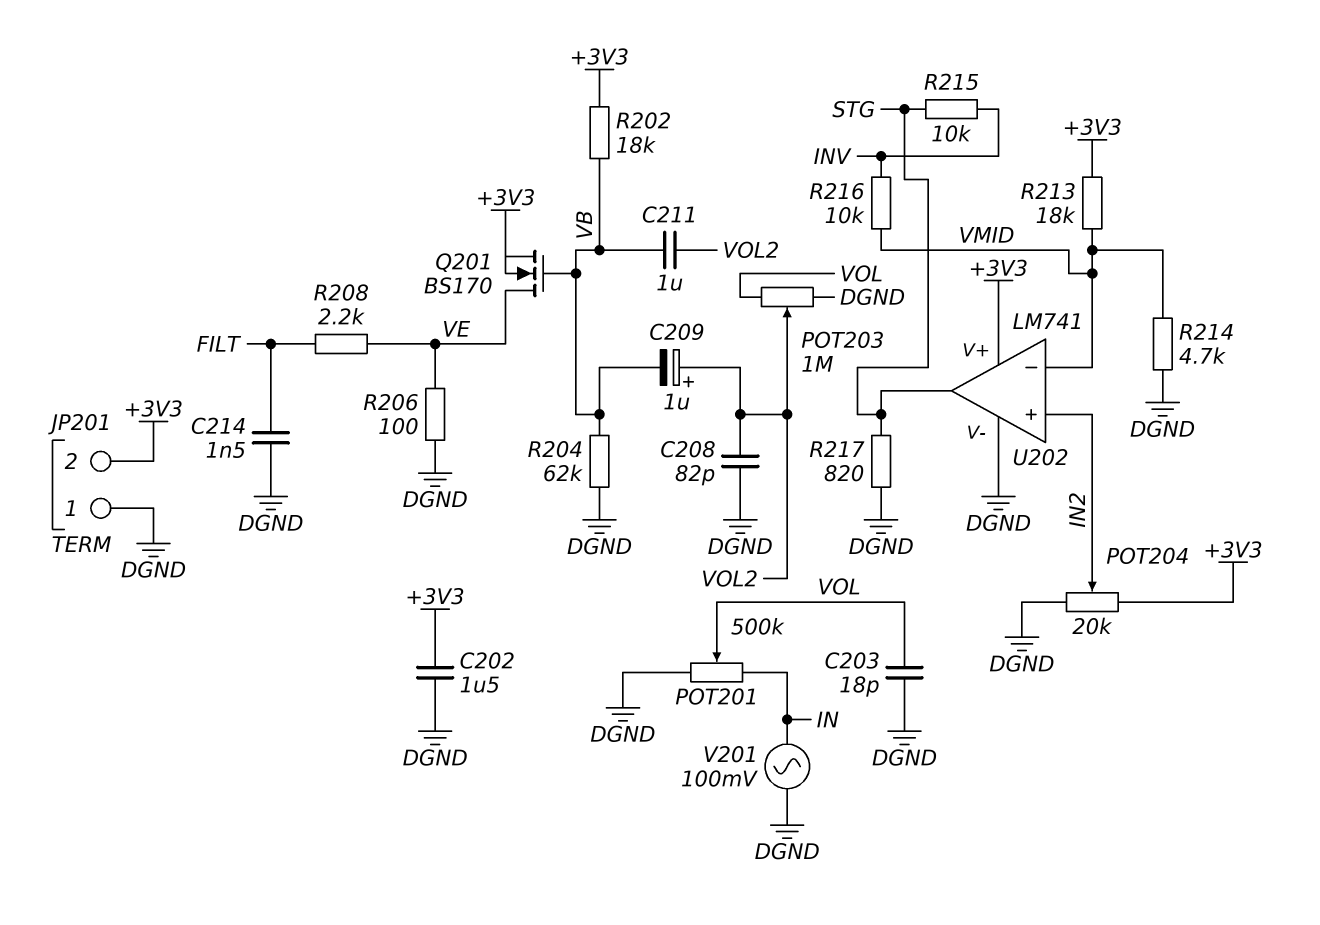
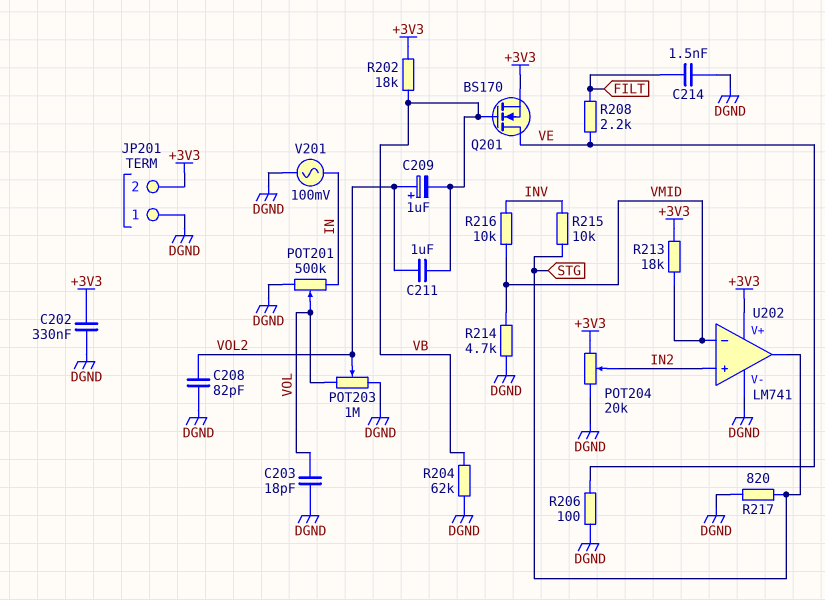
C202: 1.5uF (+3V3, DGND) -> 330nF (+3V3, DGND)

